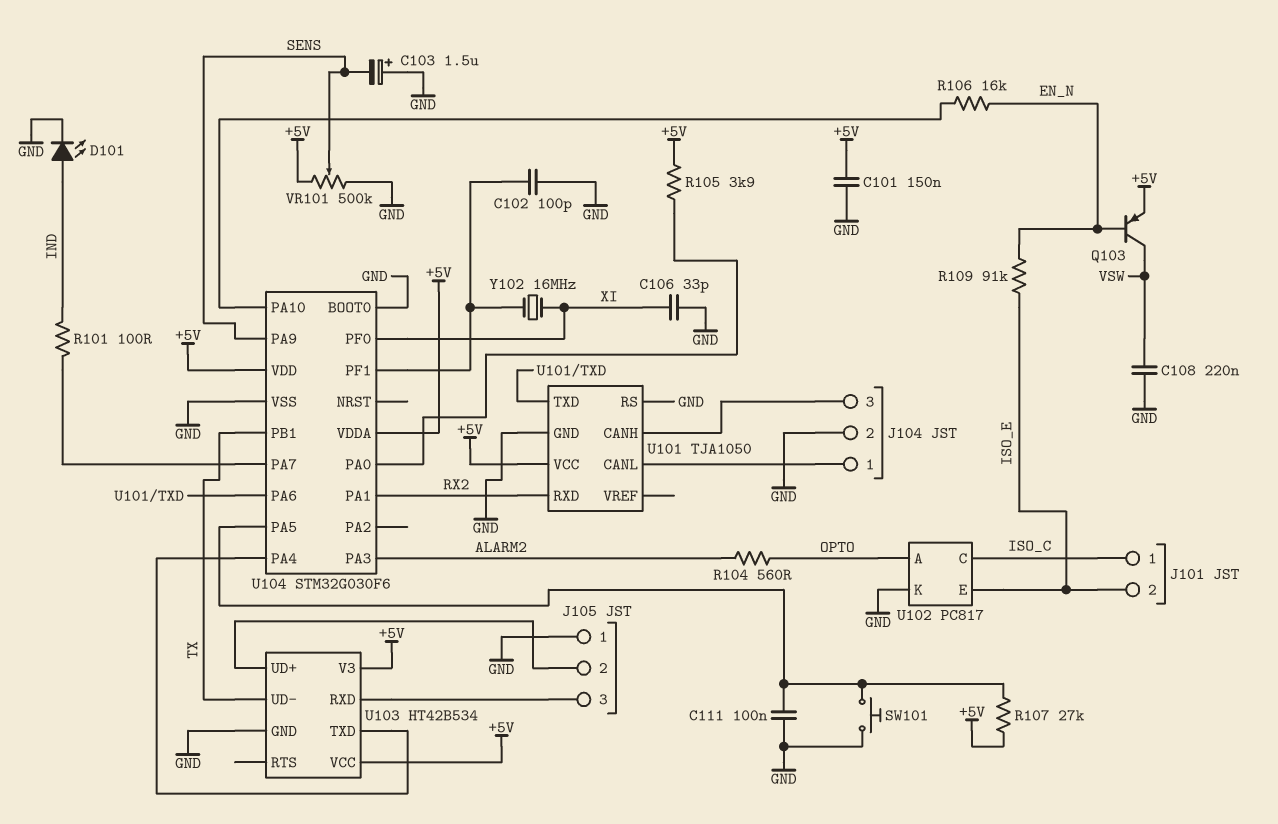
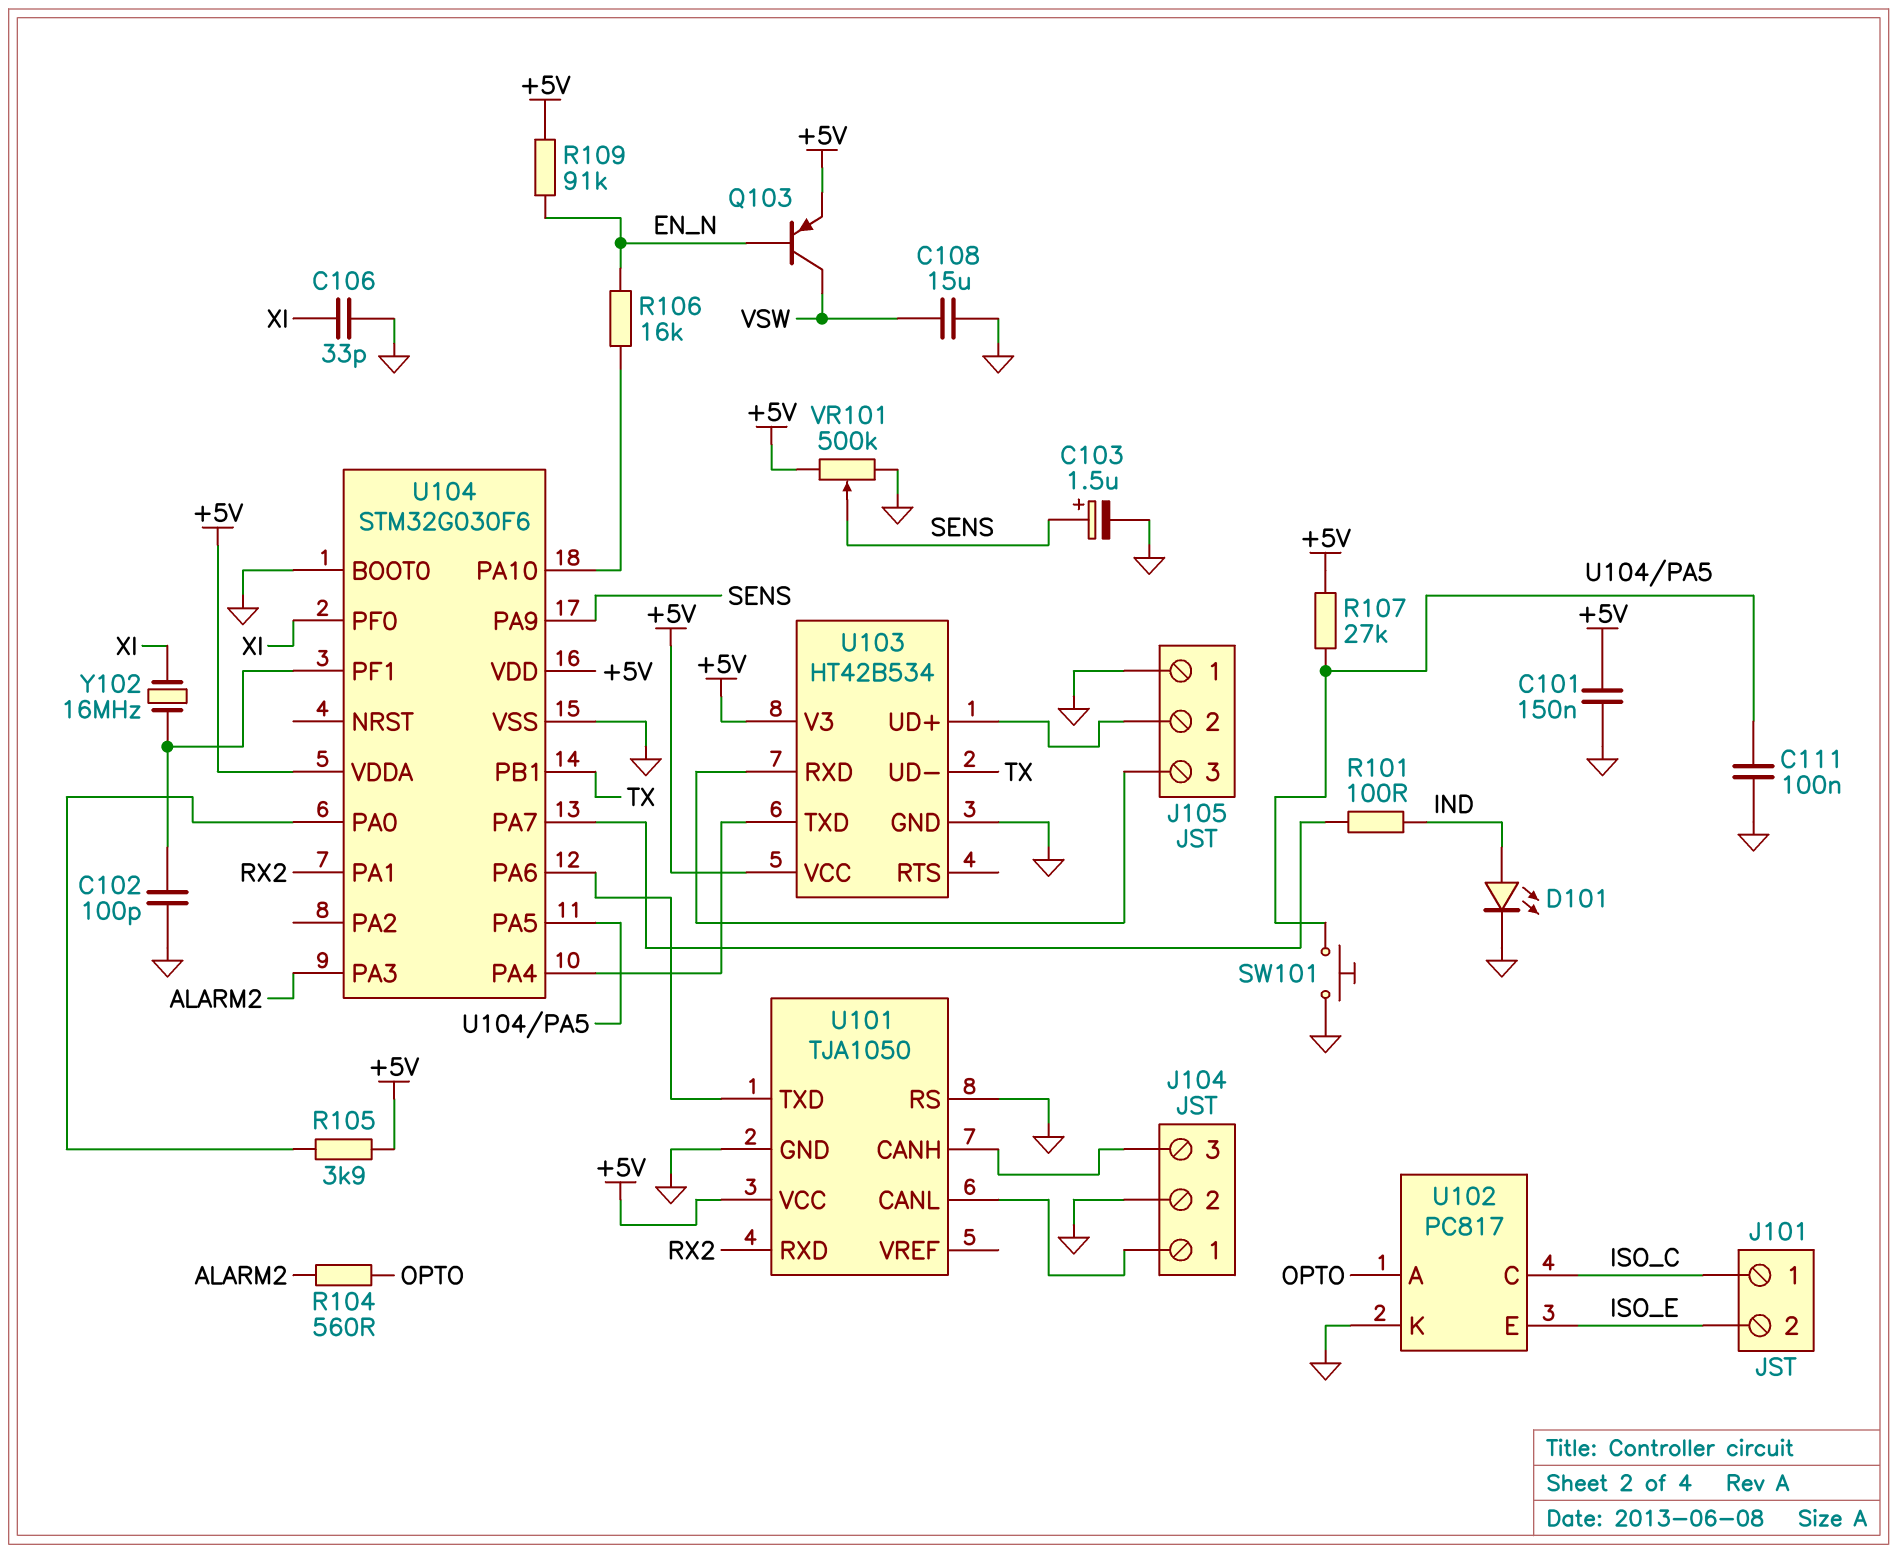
C103: 1.5uF (plus GND, minus SENS) -> 1.5uF (plus SENS, minus GND)
C108: 220nF (GND, VSW) -> 15uF (GND, VSW)
R109: 91k (EN_N, ISO_E) -> 91k (+5V, EN_N)

